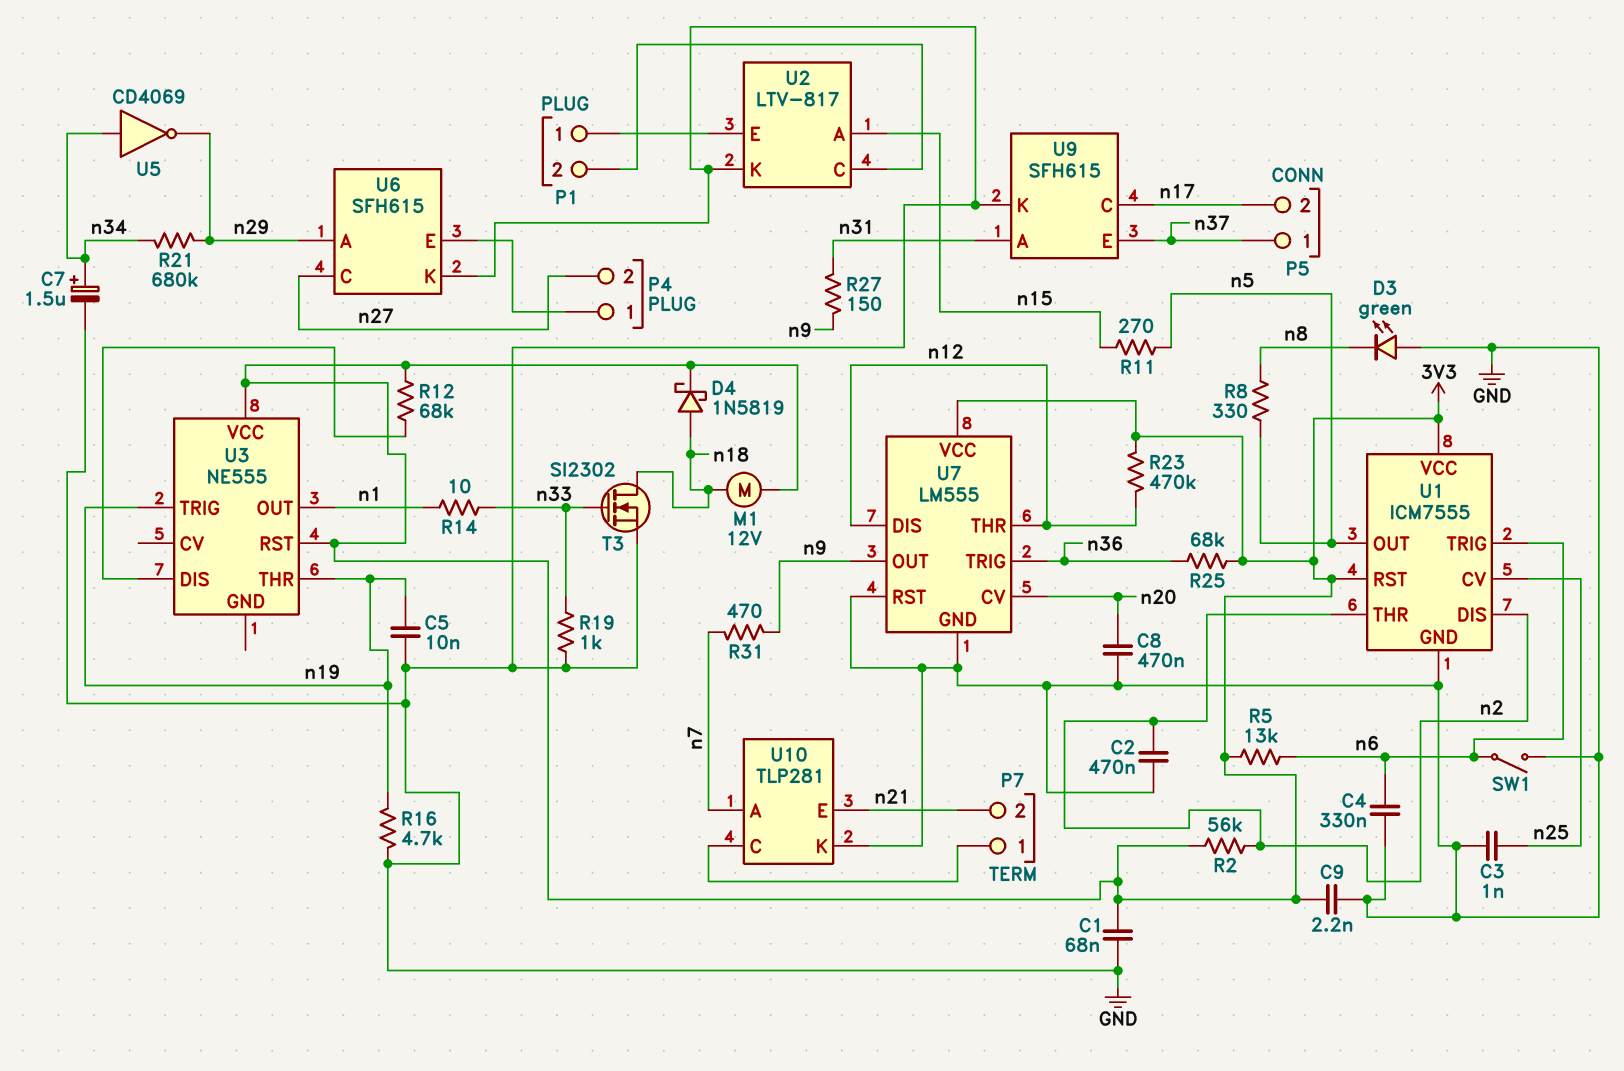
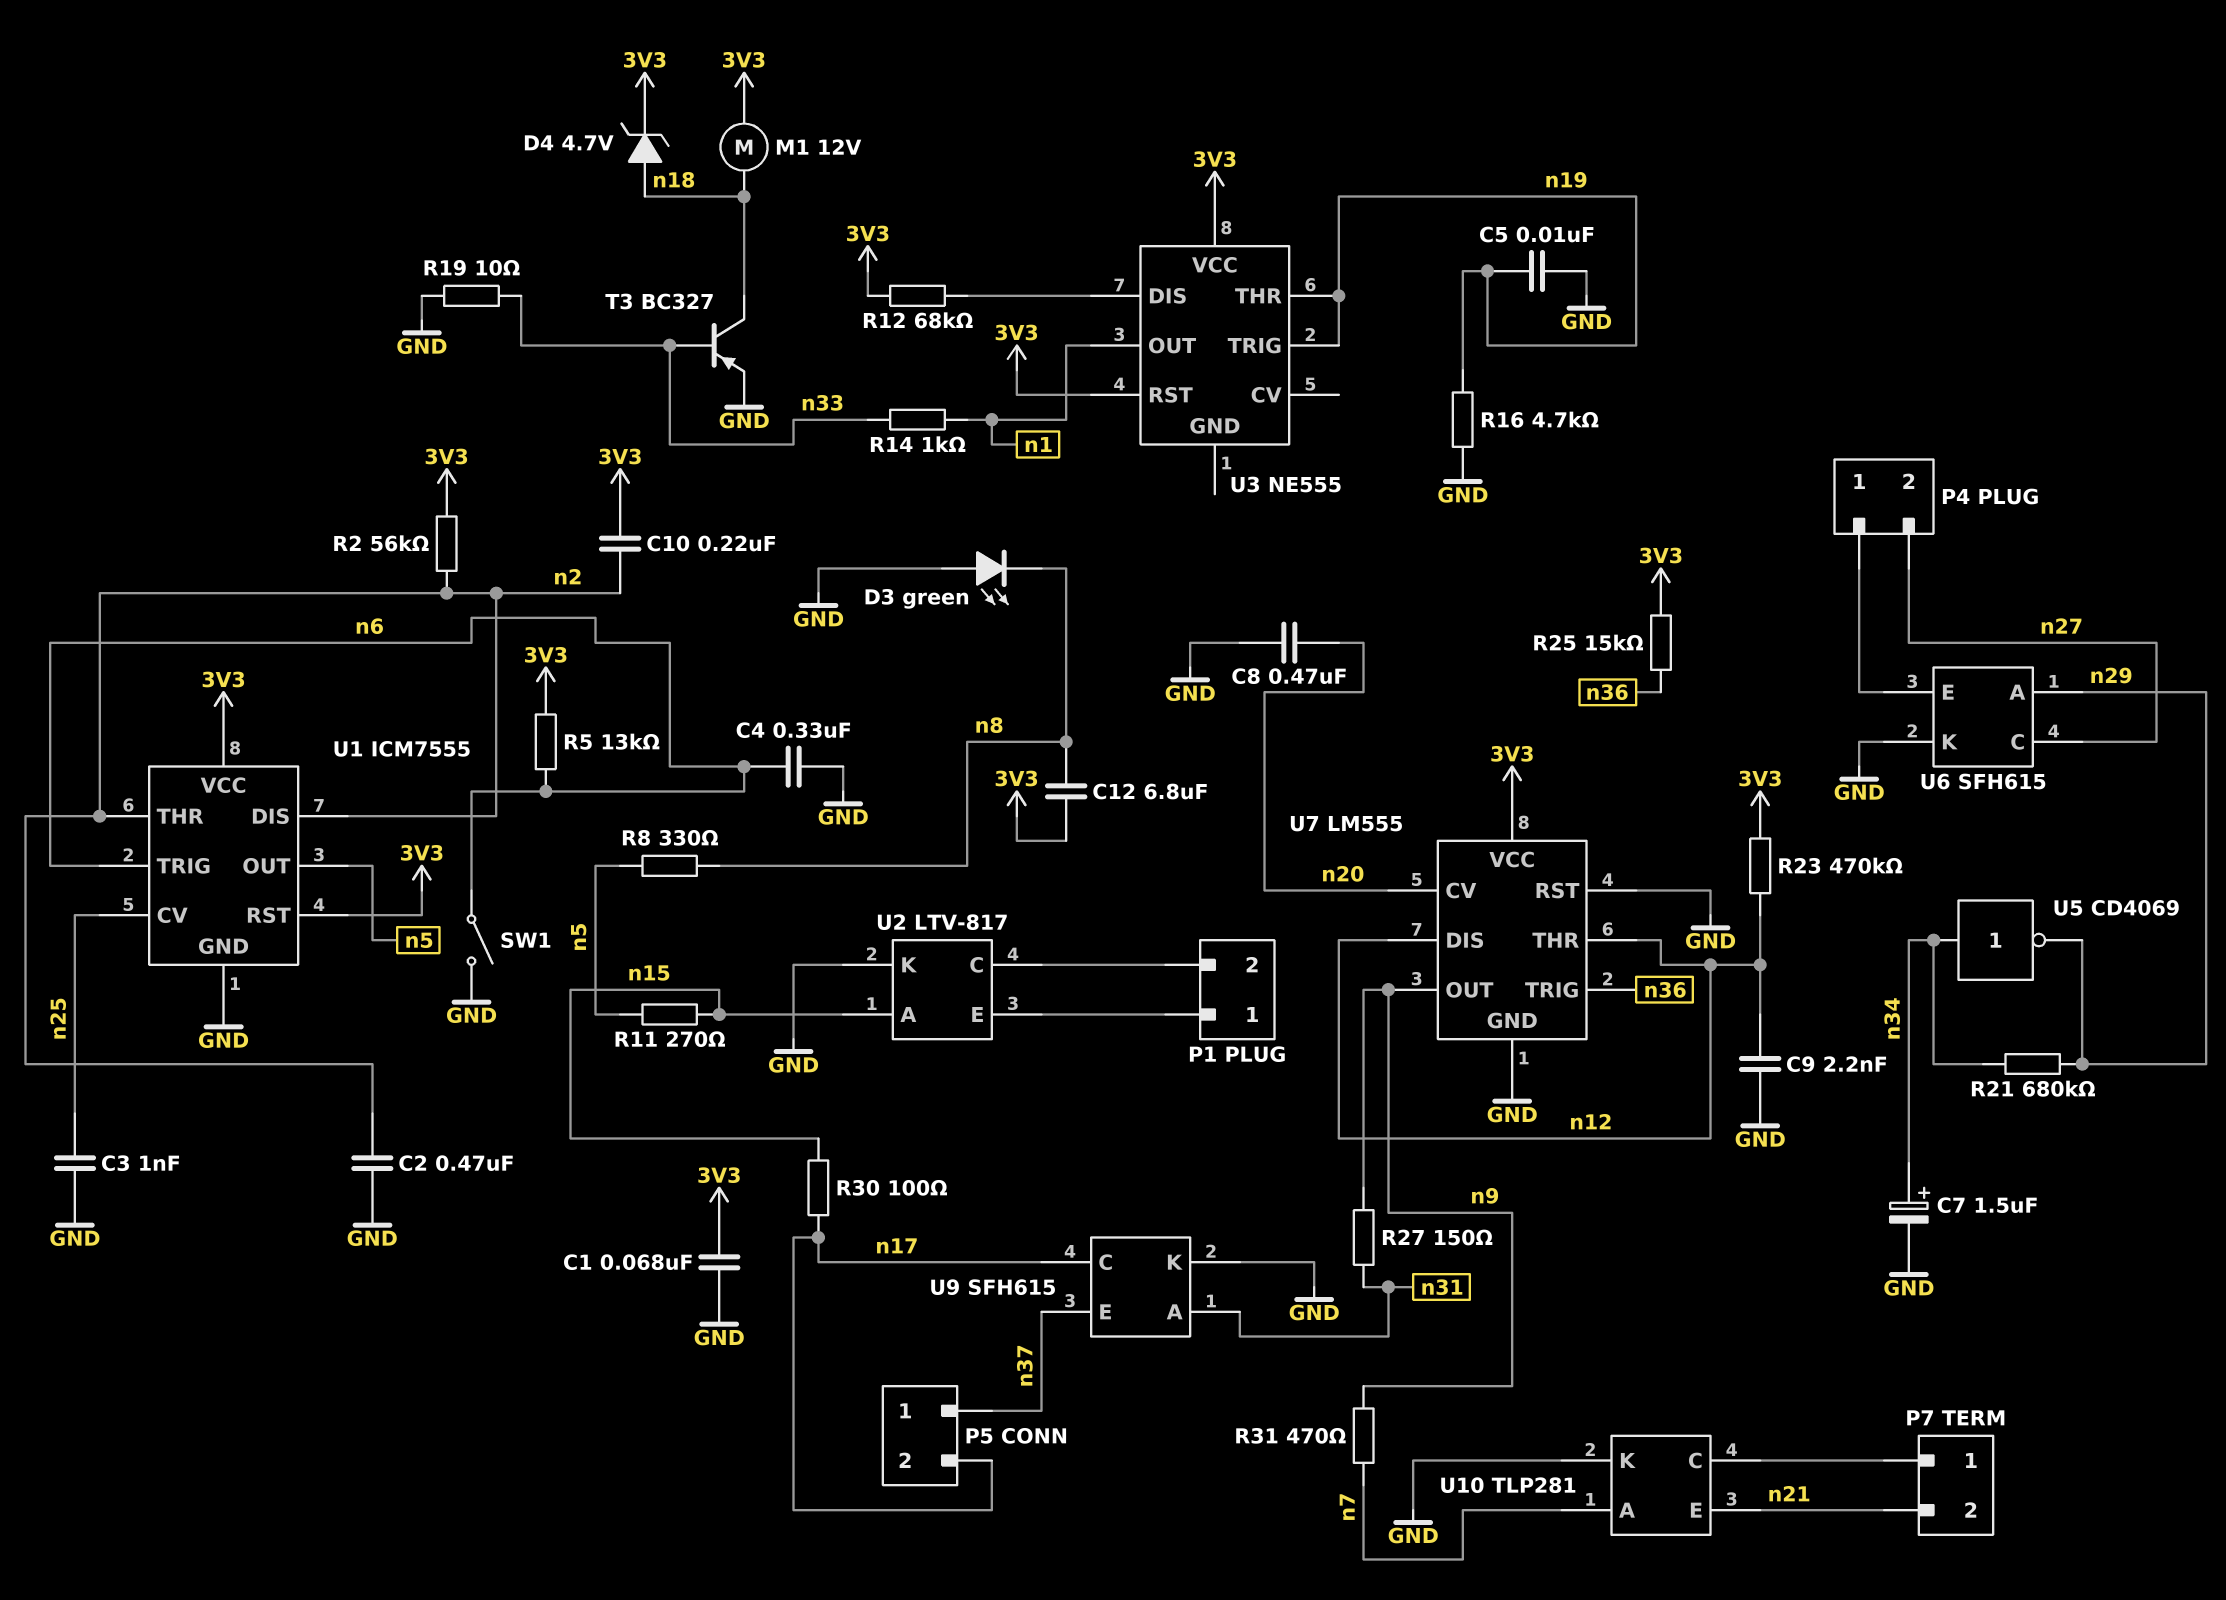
C9: 2.2nF (3V3, GND) -> 2.2nF (GND, n12)
C10: none -> 220nF (3V3, n2)
C12: none -> 6.8uF (3V3, n8)
D4: schottky 1N5819 (A n18, K 3V3) -> zener 4.7V (A n18, K 3V3)
R14: 10 (n1, n33) -> 1k (n1, n33)
R19: 1k (GND, n33) -> 10 (GND, n33)
R25: 68k (3V3, n36) -> 15k (3V3, n36)
R30: none -> 100 (n15, n17)
T3: NMOS SI2302 (G n33, D n18, S GND) -> PNP BC327 (B n33, C n18, E GND)

